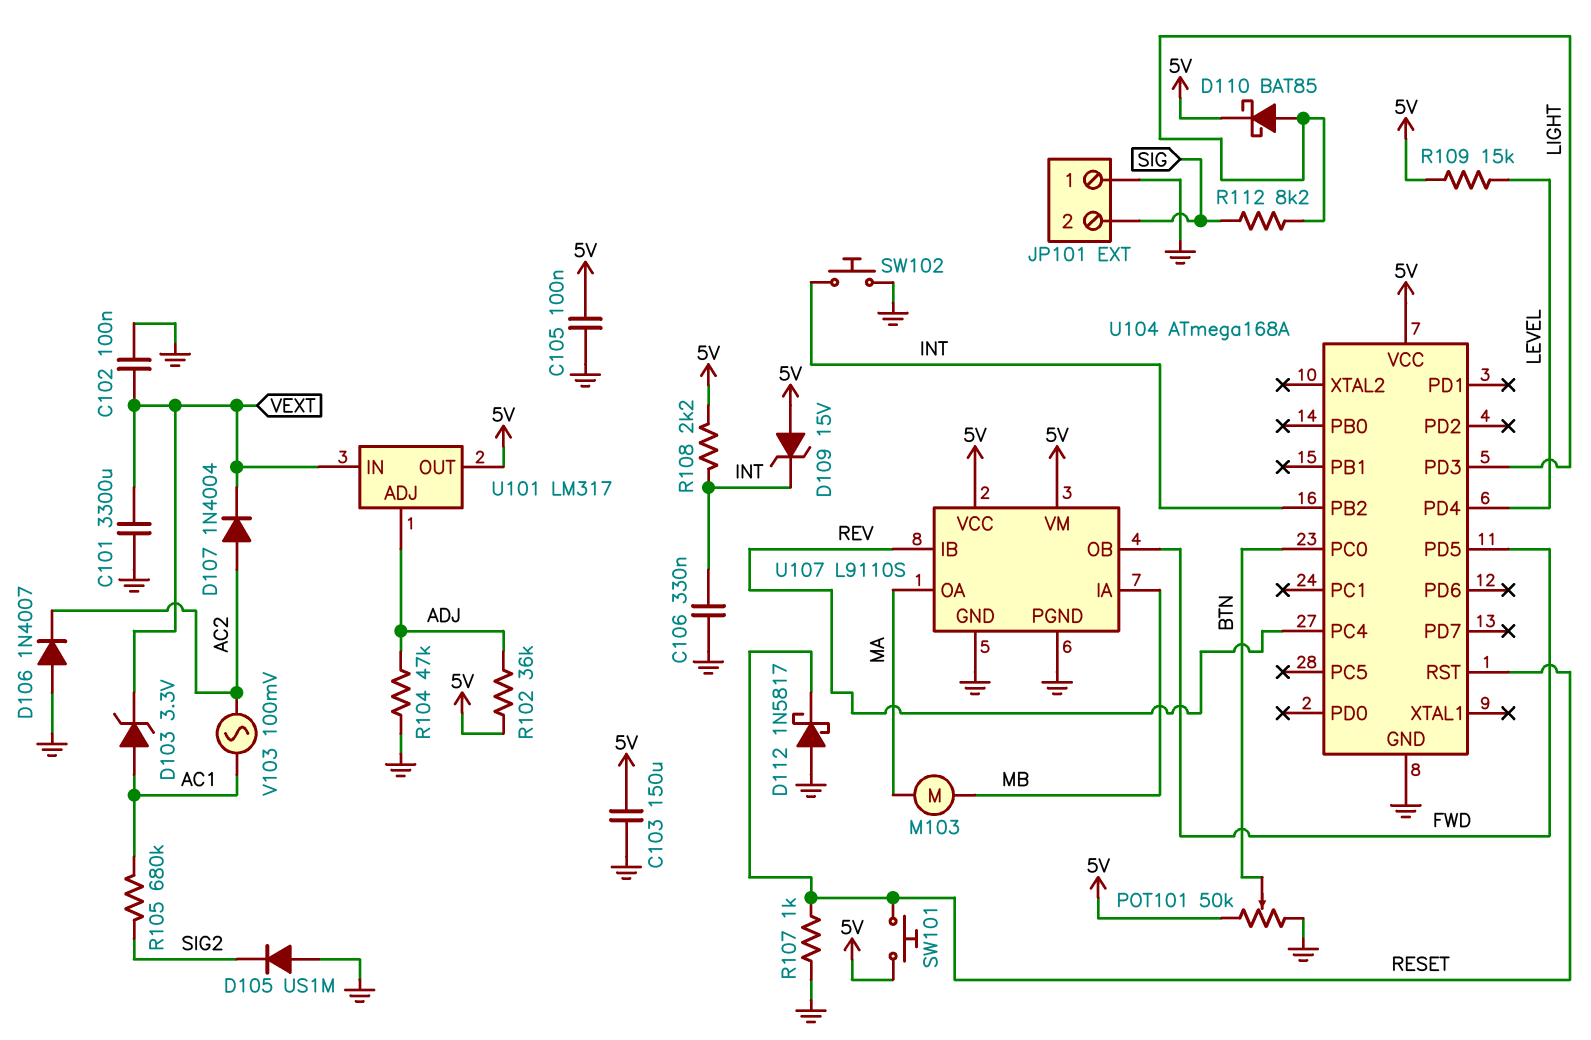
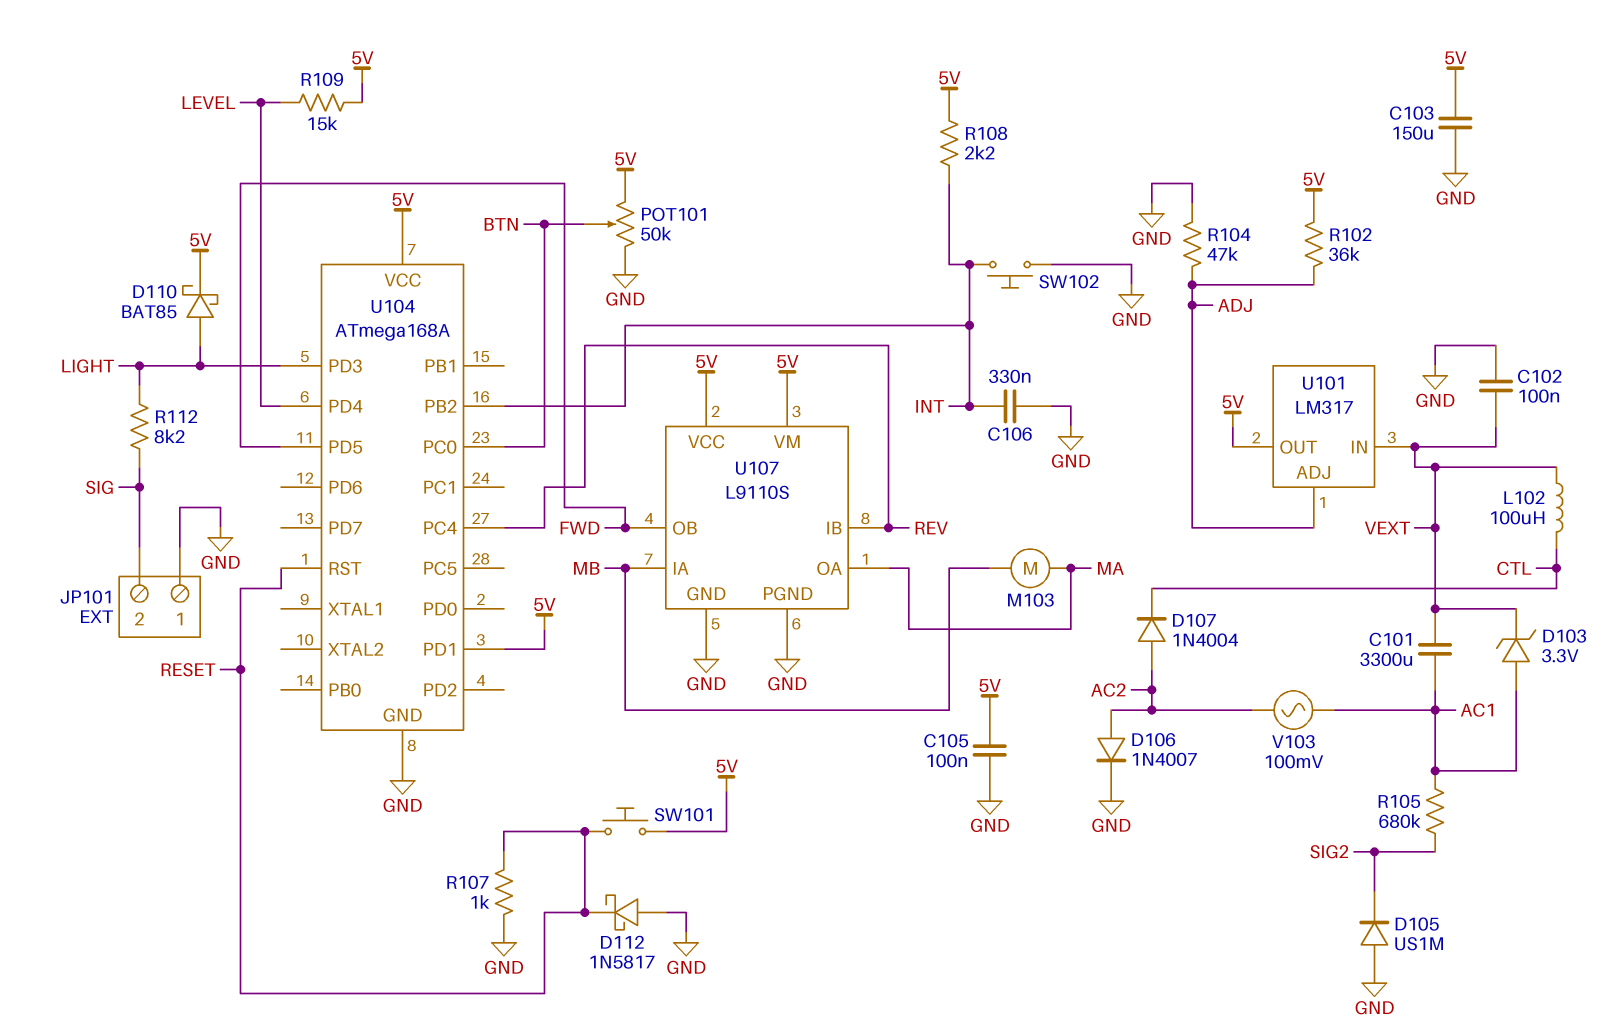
C101: 3300uF (GND, VEXT) -> 3300uF (AC1, VEXT)
D106: diode 1N4007 (A GND, K AC2) -> diode 1N4007 (A AC2, K GND)
D107: diode 1N4004 (A AC2, K VEXT) -> diode 1N4004 (A AC2, K CTL)
D109: zener 15V (A 5V, K INT) -> none
L102: none -> 100uH (CTL, VEXT)
U104 pin PD1: none -> 5V

